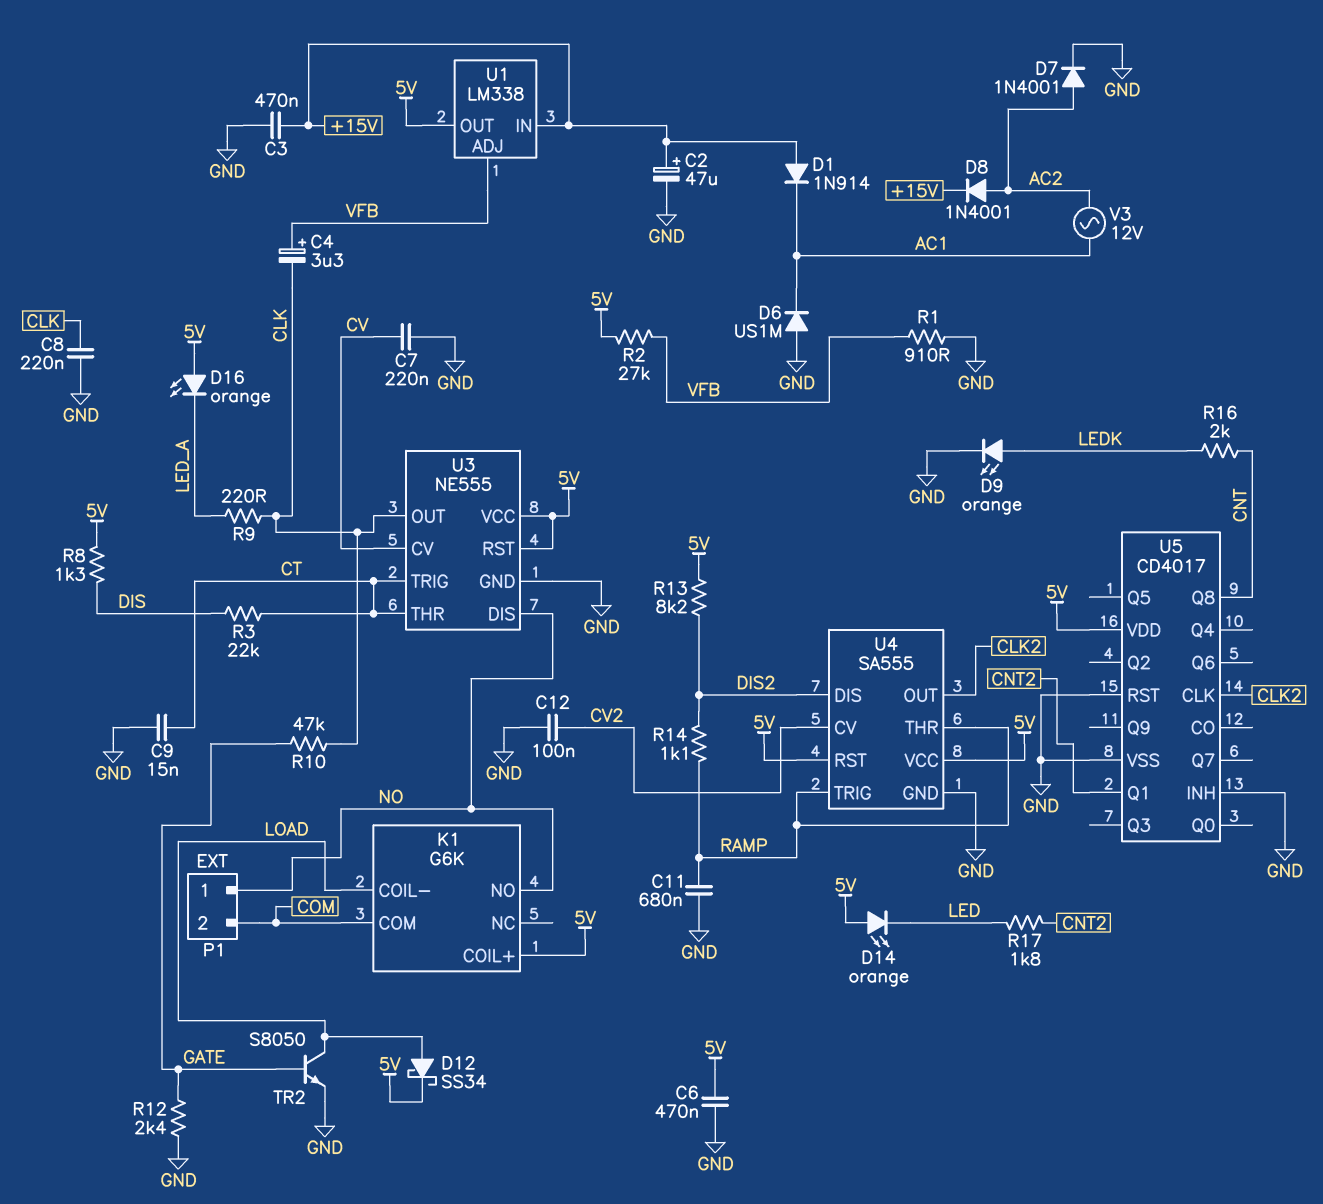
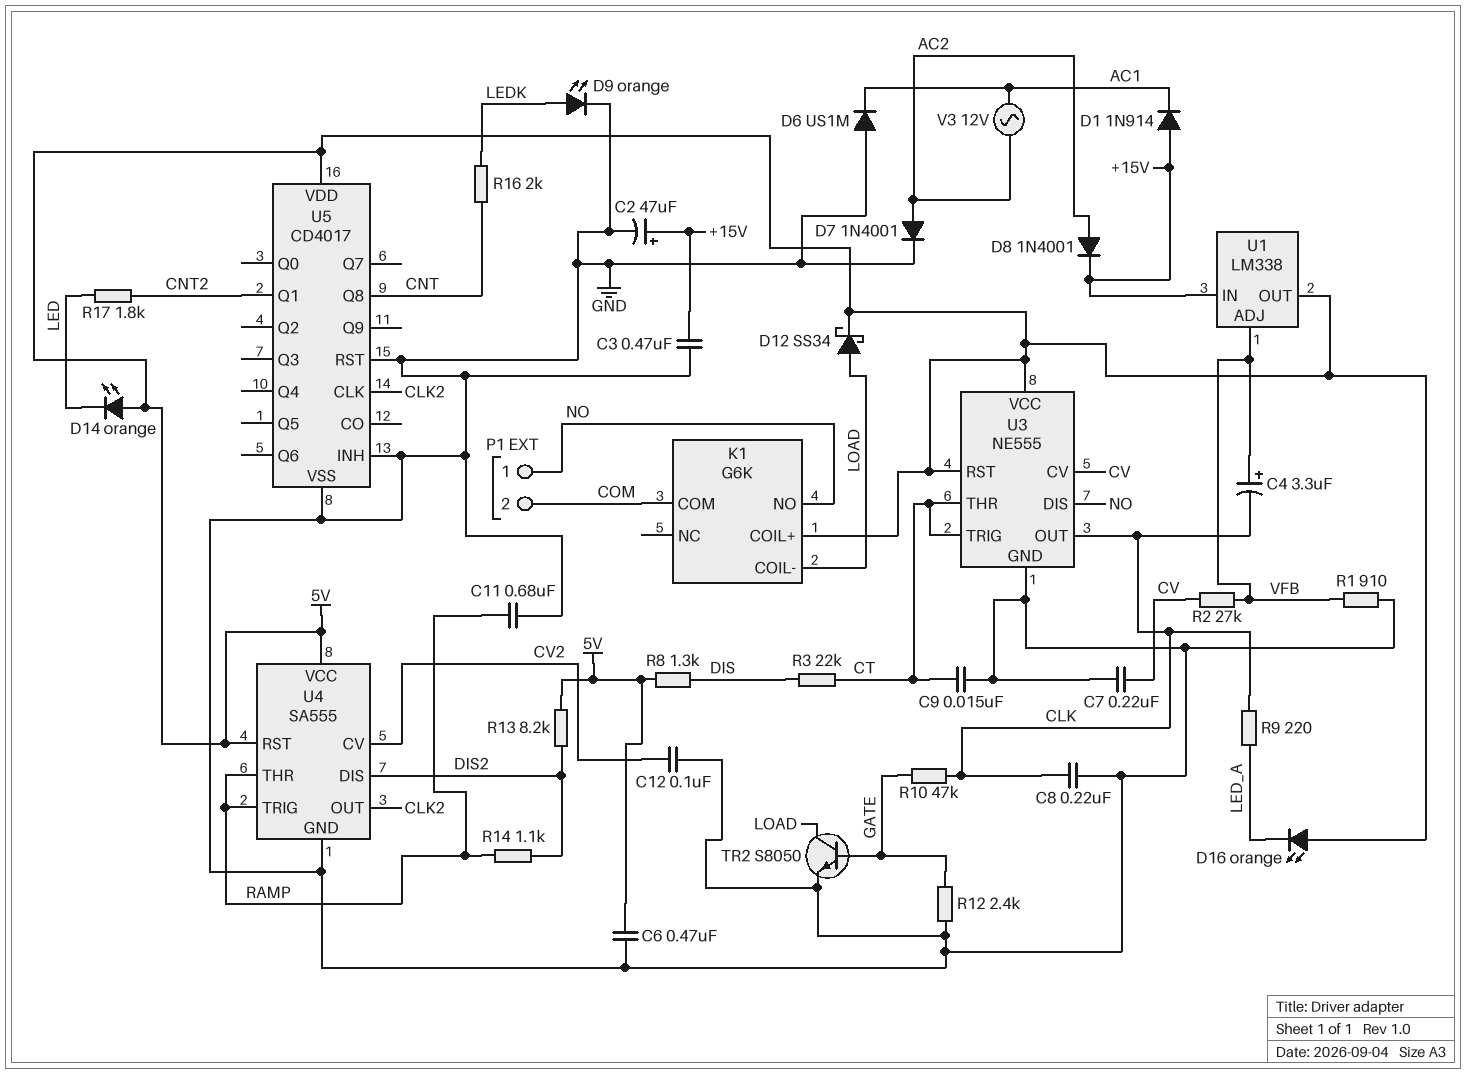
R2: 27k (5V, VFB) -> 27k (CV, VFB)

